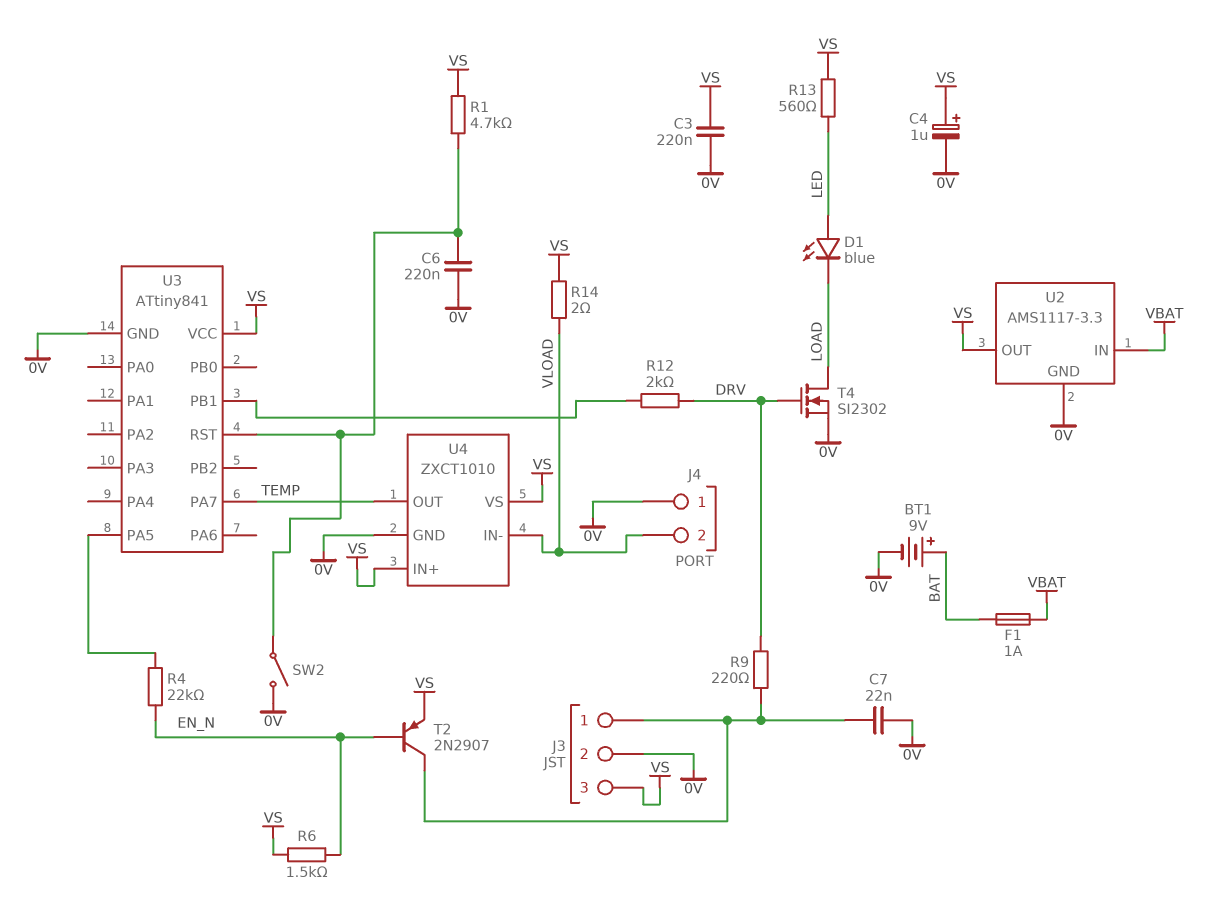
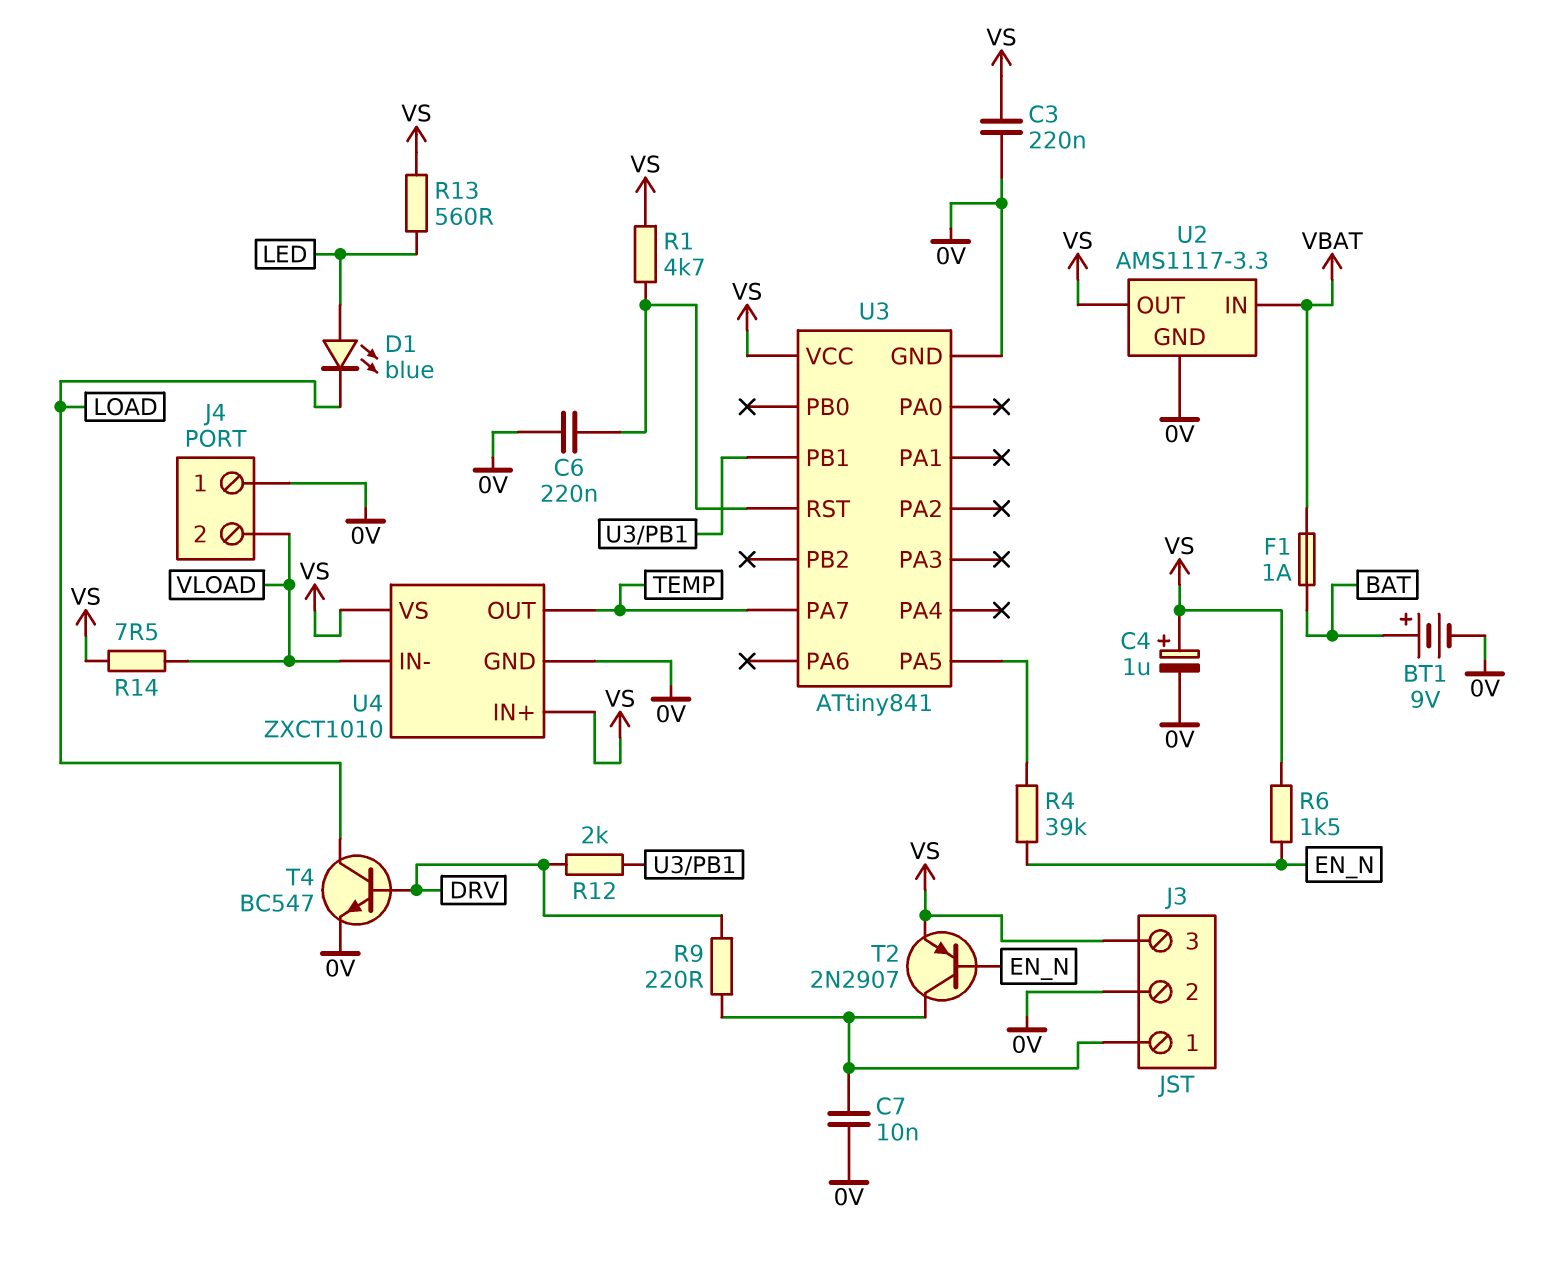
C7: 22nF (0V, J3/1) -> 10nF (0V, J3/1)
R4: 22k (EN_N, U3/PA5) -> 39k (EN_N, U3/PA5)
R14: 2 (VLOAD, VS) -> 7.5 (VLOAD, VS)
SW2: switch (0V, U3/RST) -> none
T4: NMOS SI2302 (G DRV, D LOAD, S 0V) -> NPN BC547 (B DRV, C LOAD, E 0V)

